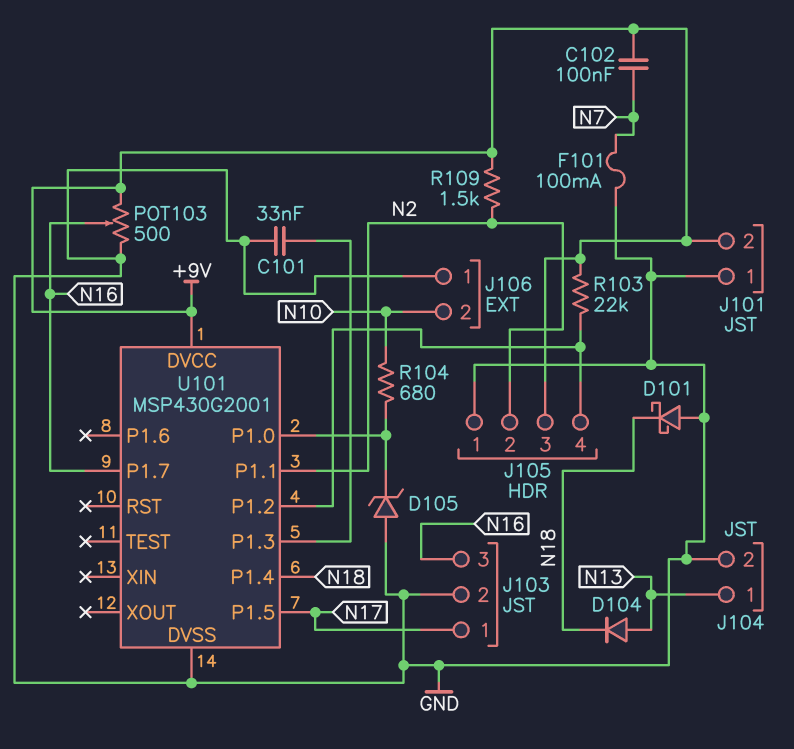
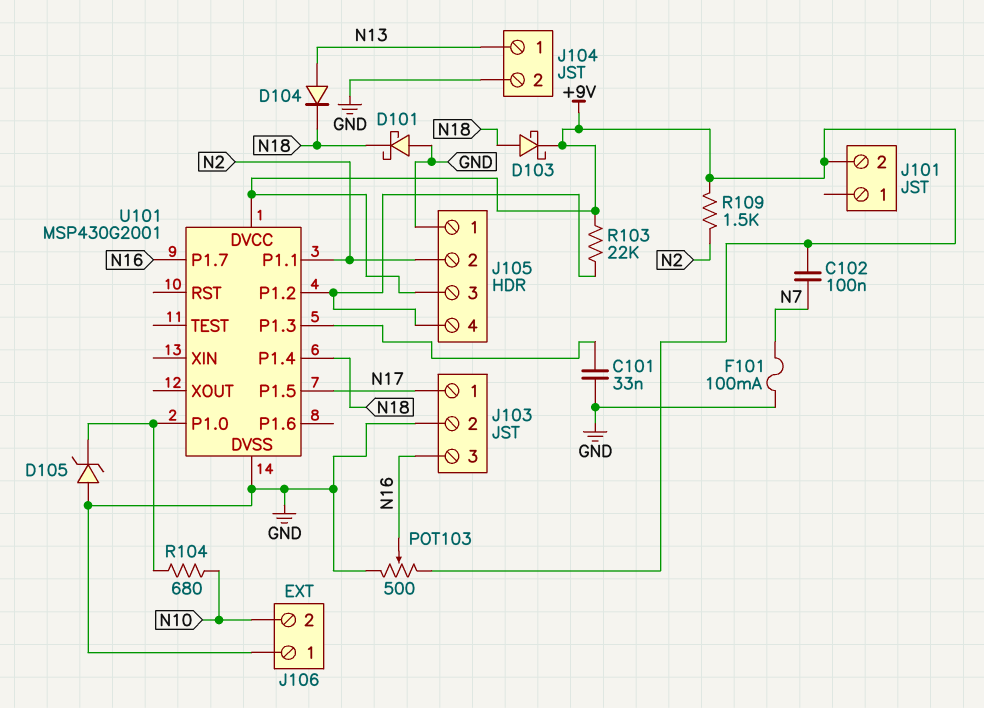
D103: none -> schottky (A N18, K +9V)
J101 pin 1: GND -> none

